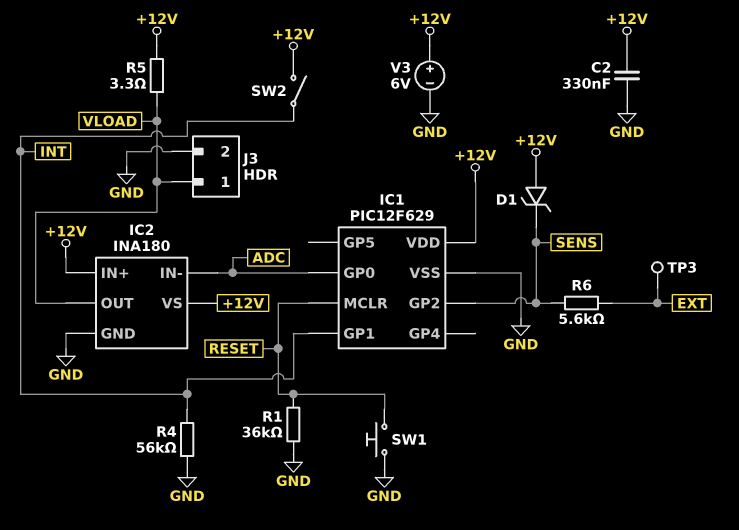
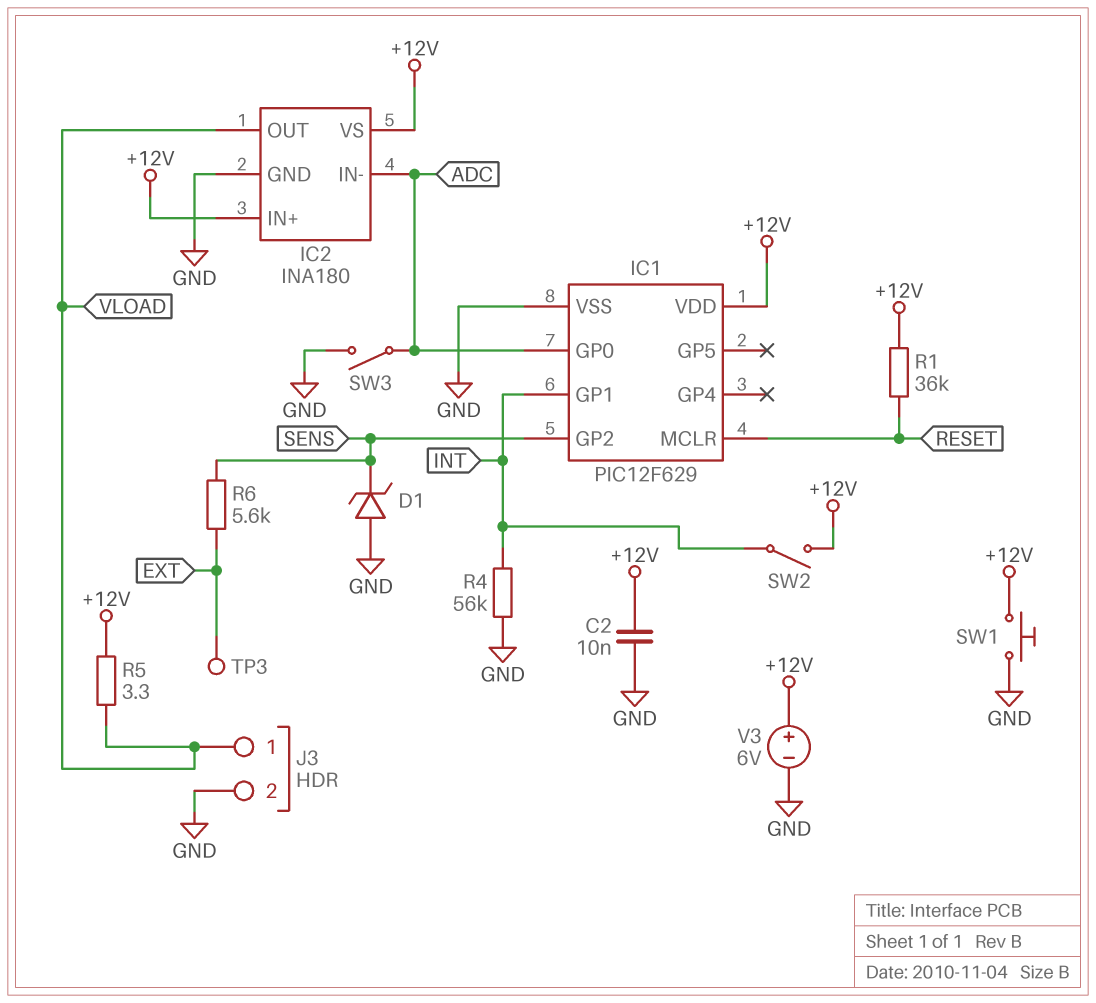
C2: 330nF (+12V, GND) -> 10nF (+12V, GND)
D1: zener (A +12V, K SENS) -> zener (A GND, K SENS)
R1: 36k (GND, RESET) -> 36k (+12V, RESET)
SW1: button (GND, RESET) -> button (+12V, GND)
SW3: none -> switch (ADC, GND)

